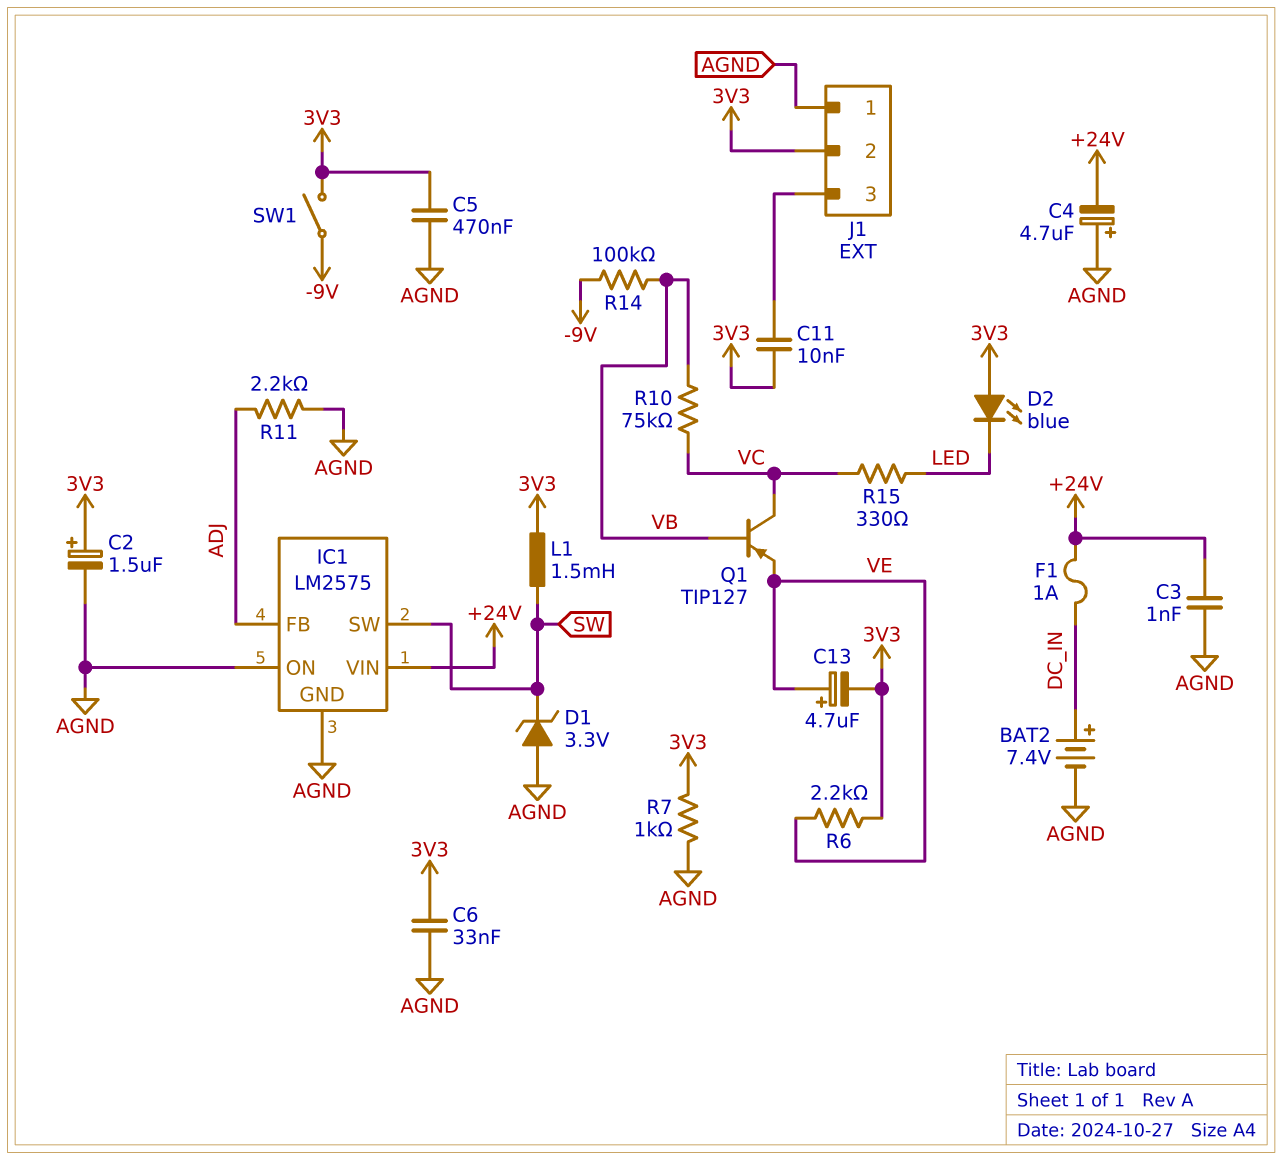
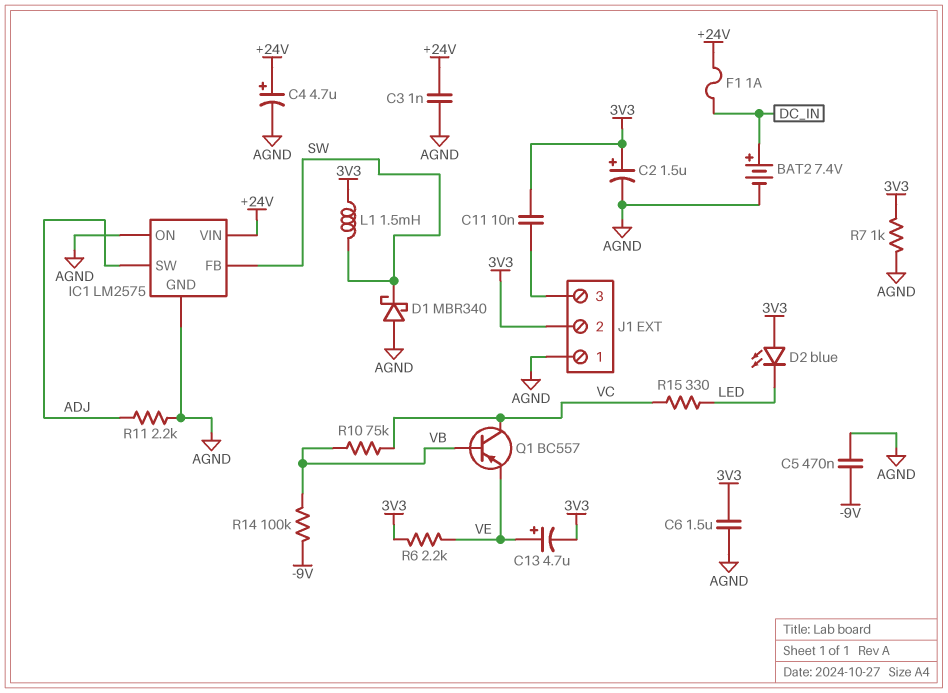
C4: 4.7uF (plus AGND, minus +24V) -> 4.7uF (plus +24V, minus AGND)
C5: 470nF (3V3, AGND) -> 470nF (-9V, AGND)
C6: 33nF (3V3, AGND) -> 1.5uF (3V3, AGND)
D1: zener 3.3V (A AGND, K SW) -> schottky MBR340 (A AGND, K SW)
IC1 pin FB: ADJ -> SW
IC1 pin SW: SW -> ADJ
Q1: PNP TIP127 (B VB, C VC, E VE) -> PNP BC557 (B VB, C VC, E VE)
SW1: switch (-9V, 3V3) -> none

